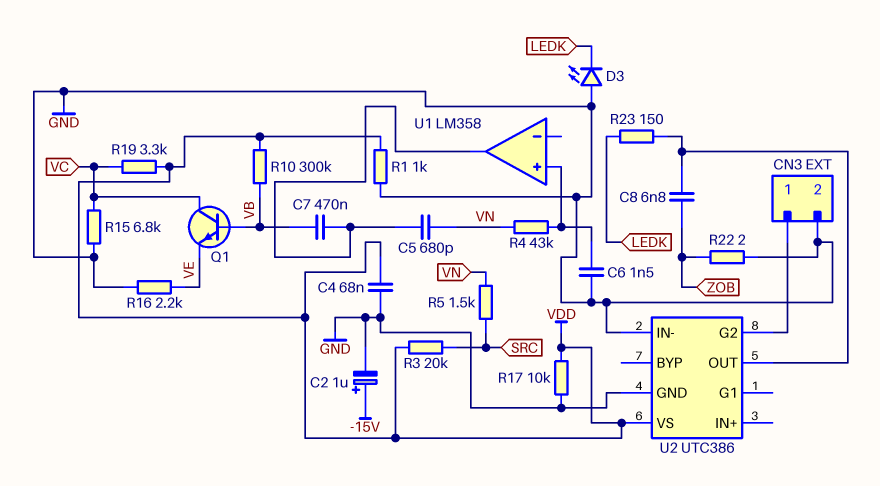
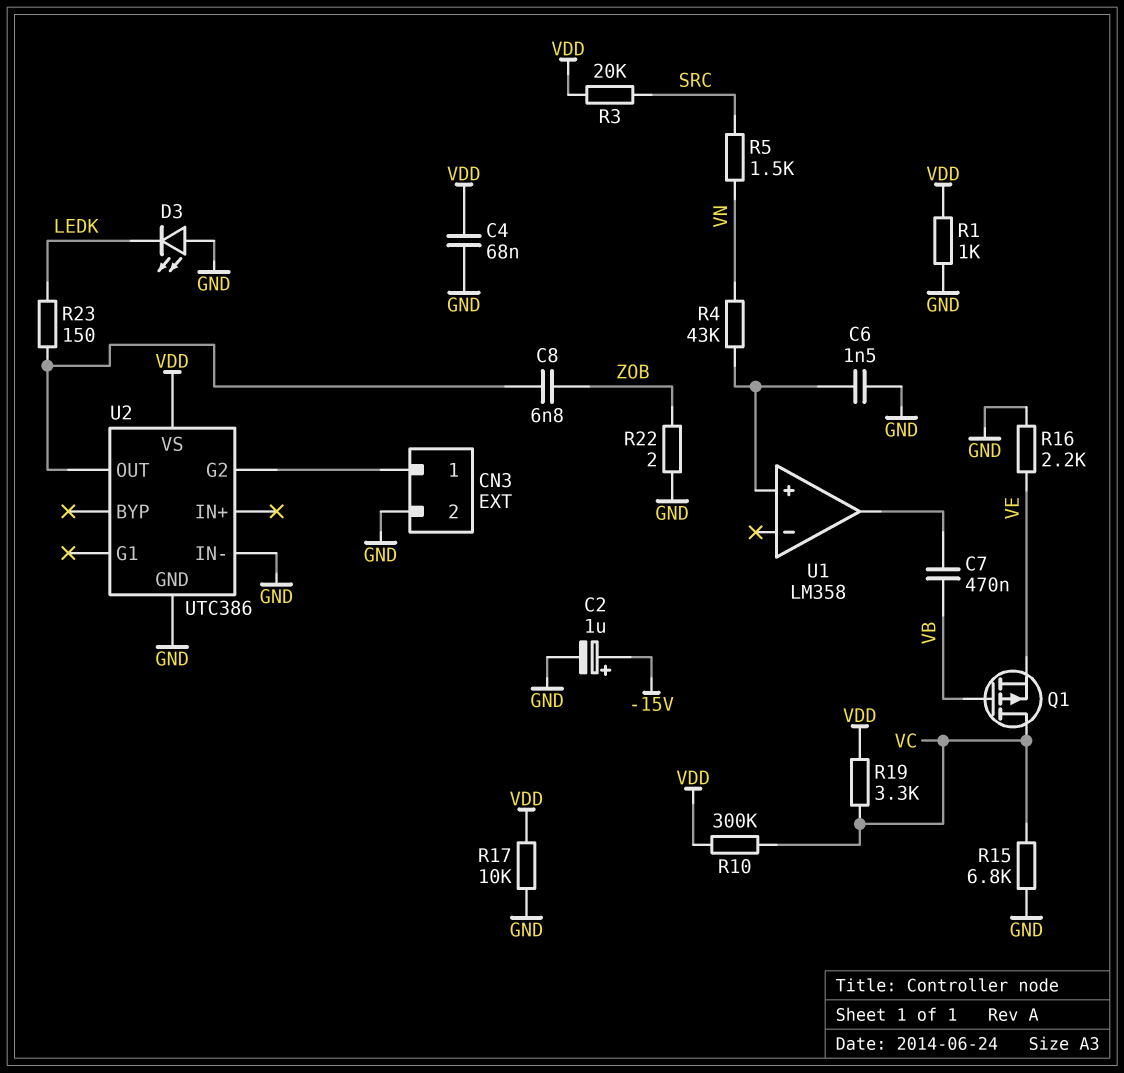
C5: 680pF (U1/out, VN) -> none
Q1: NPN (B VB, C VC, E VE) -> PMOS (G VB, D VC, S VE)
R10: 300k (VB, VDD) -> 300k (VC, VDD)

